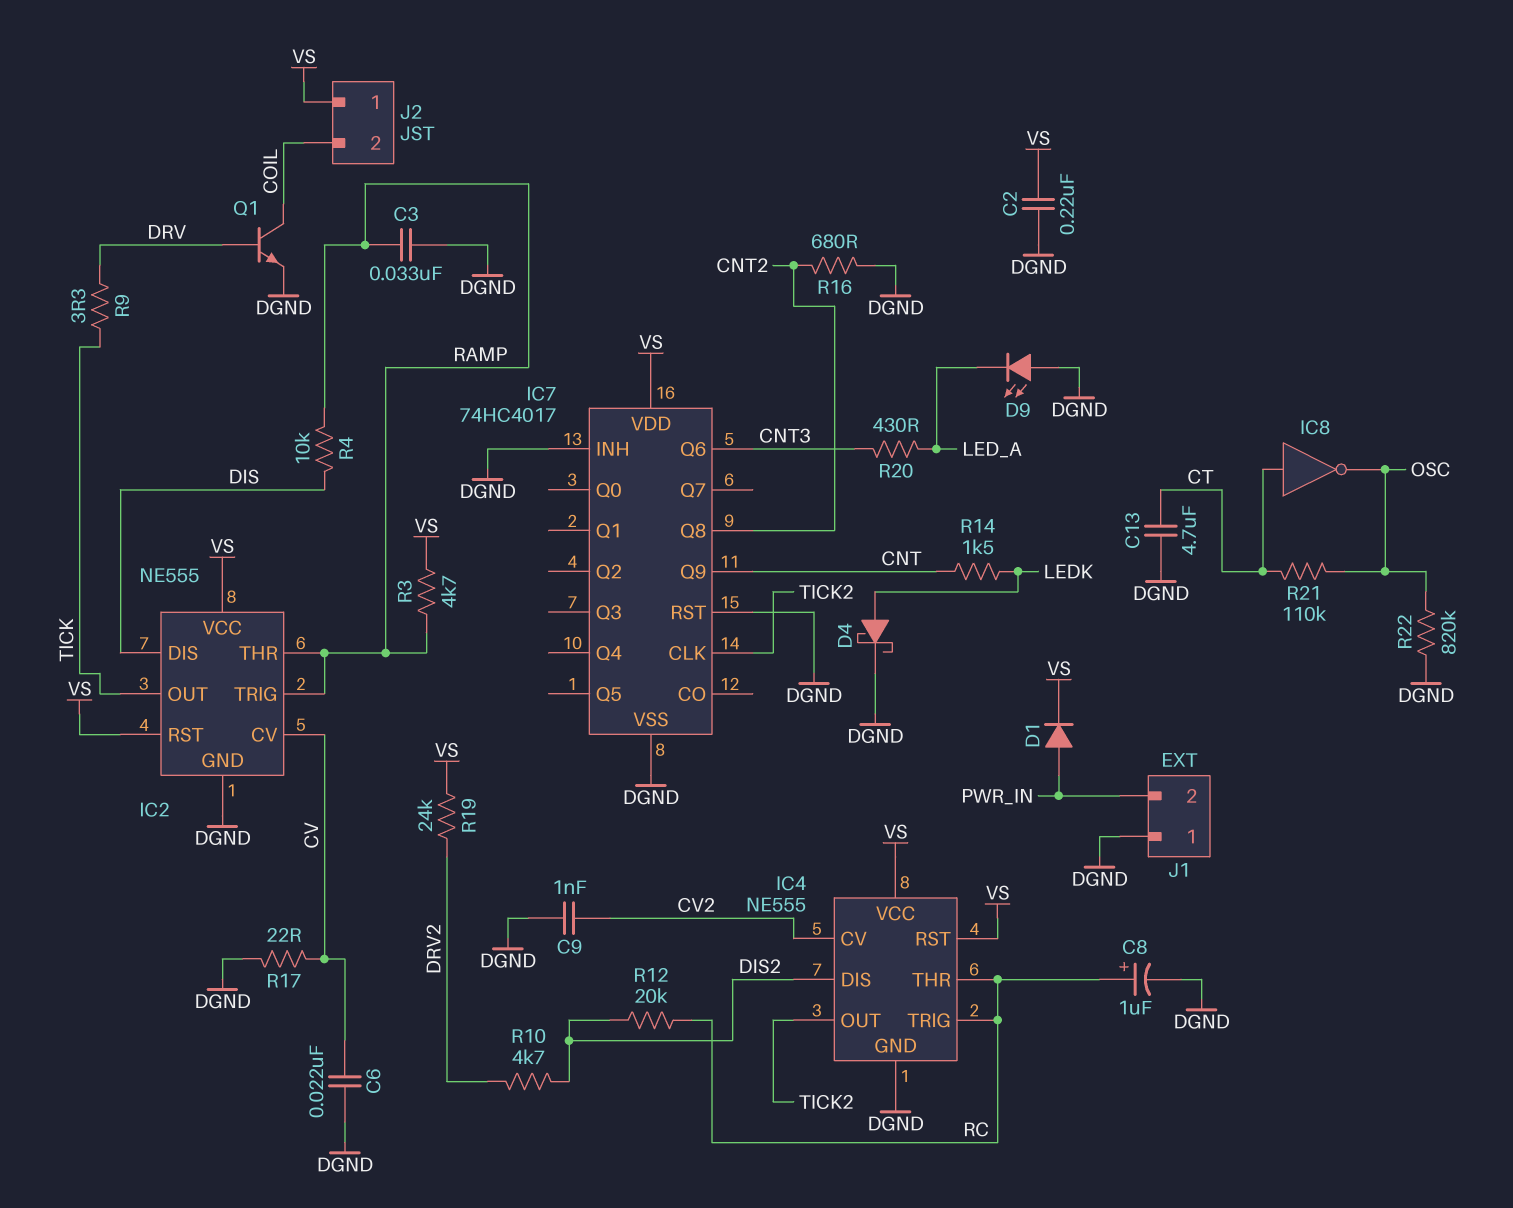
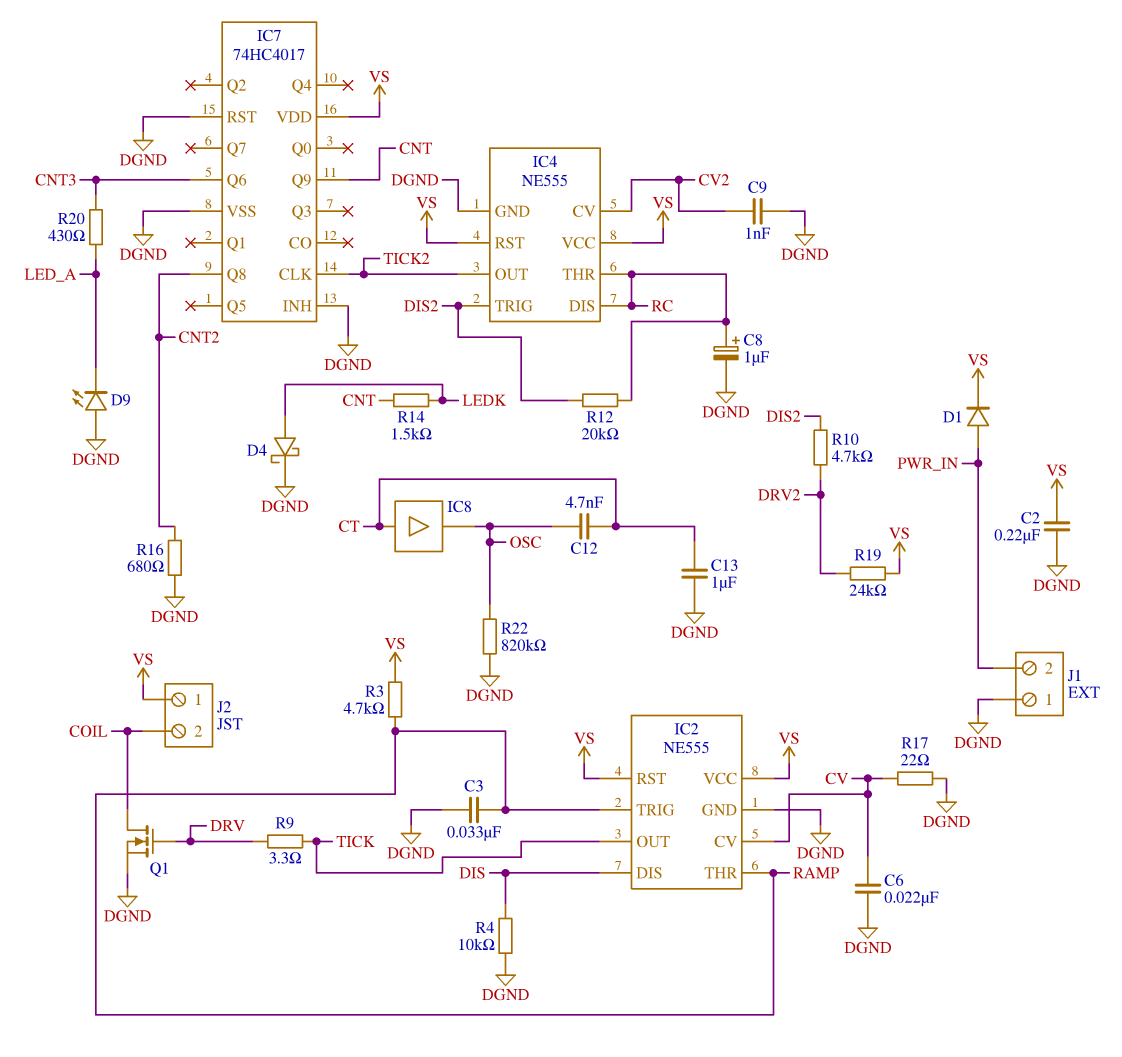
C12: none -> 4.7nF (CT, OSC)
C13: 4.7uF (CT, DGND) -> 1uF (CT, DGND)
IC4 pin DIS: DIS2 -> RC
IC4 pin TRIG: RC -> DIS2
IC8: NOT (in CT, out OSC) -> buffer (in CT, out OSC)
Q1: NPN (B DRV, C COIL, E DGND) -> NMOS (G DRV, D COIL, S DGND)
R4: 10k (DIS, RAMP) -> 10k (DGND, DIS)
R21: 110k (CT, OSC) -> none

